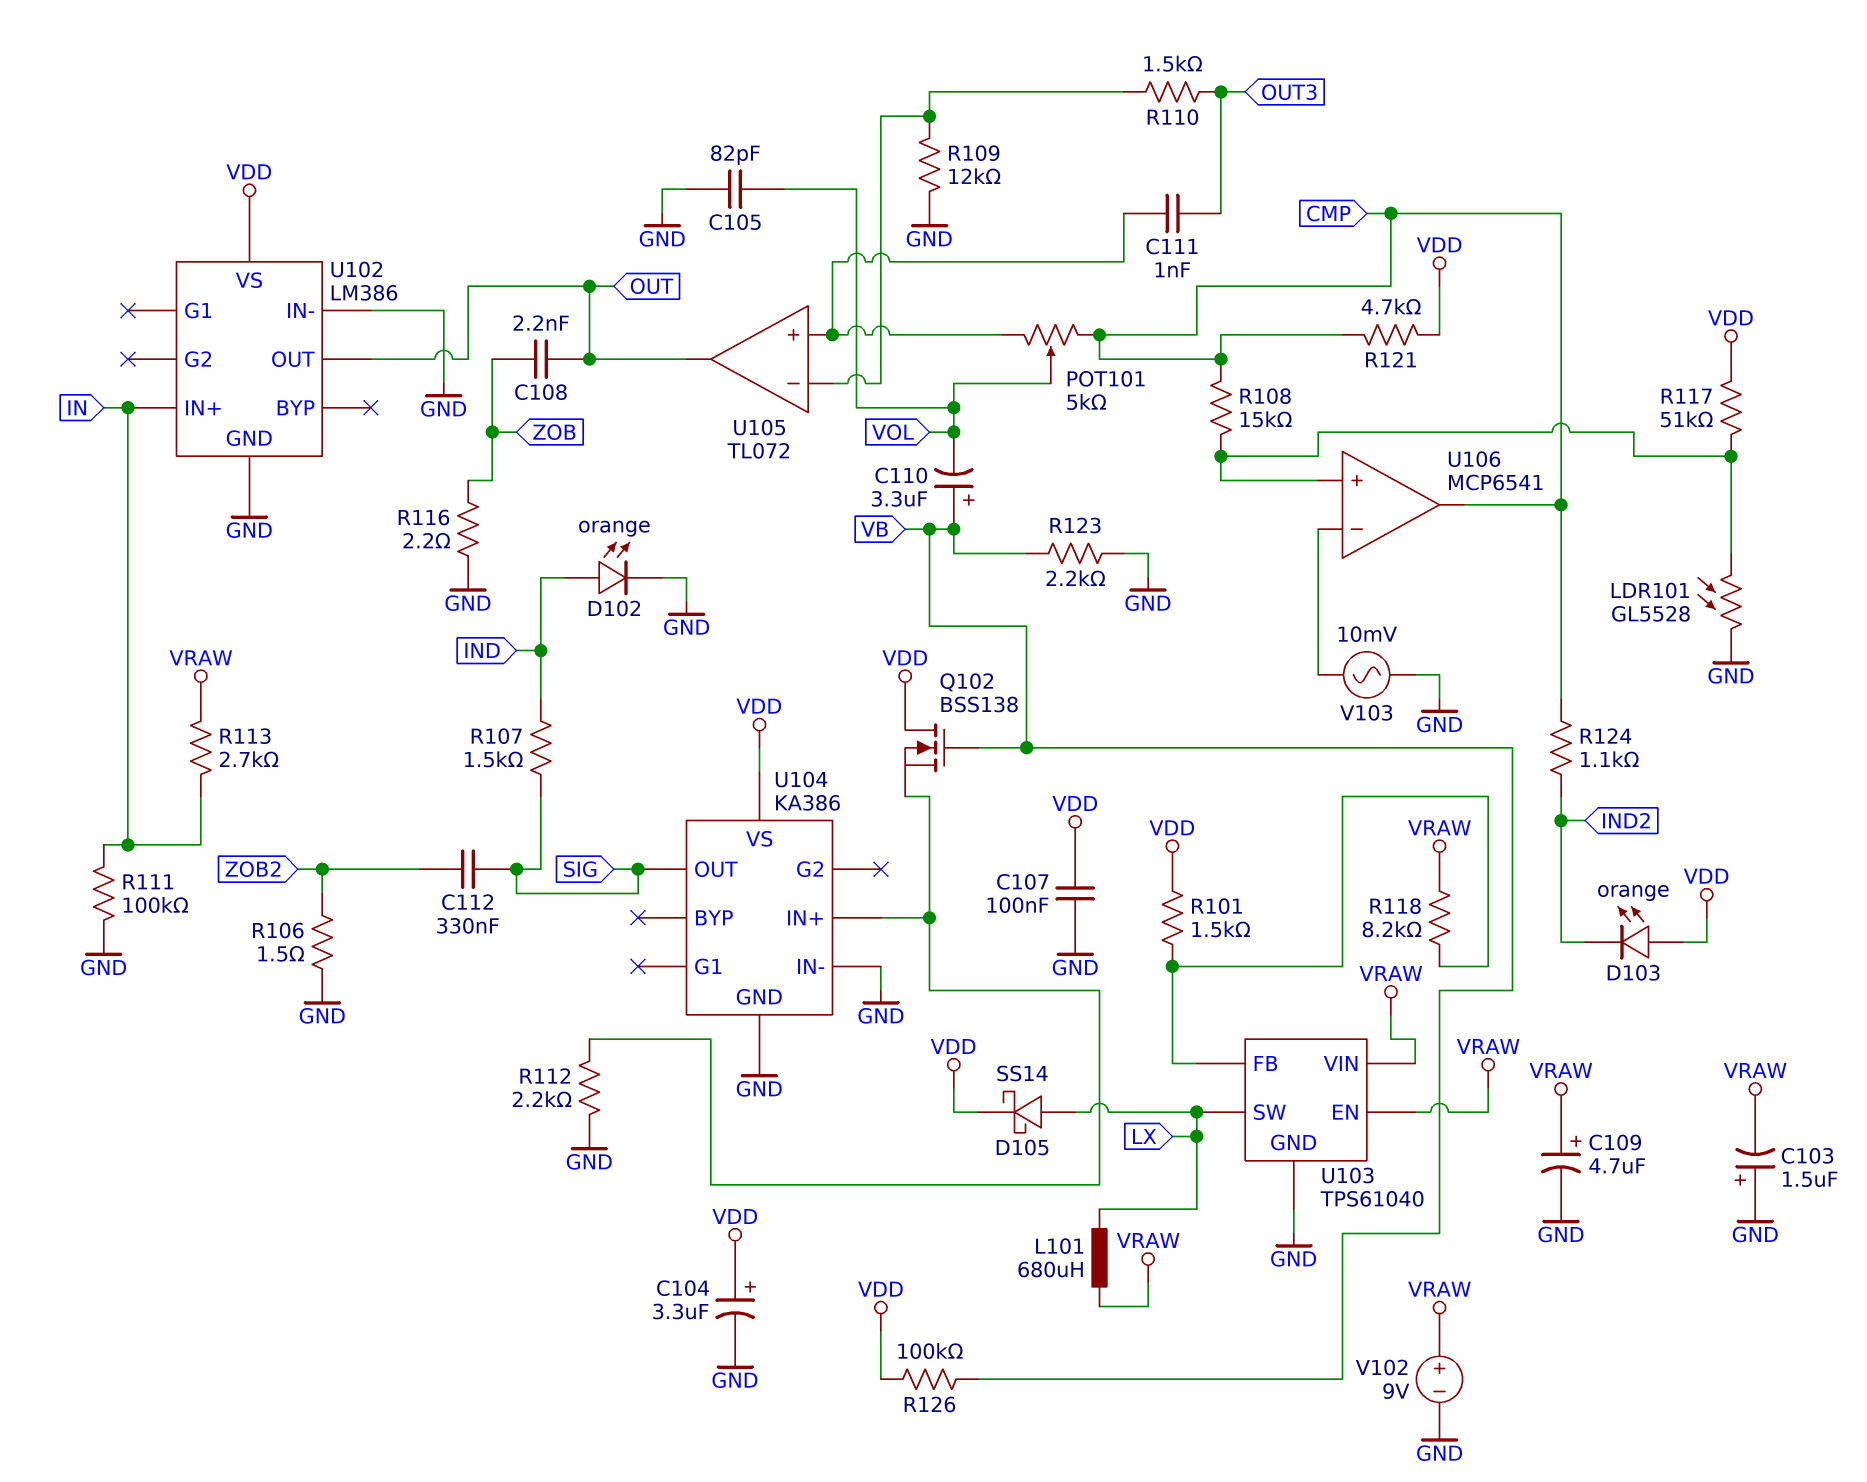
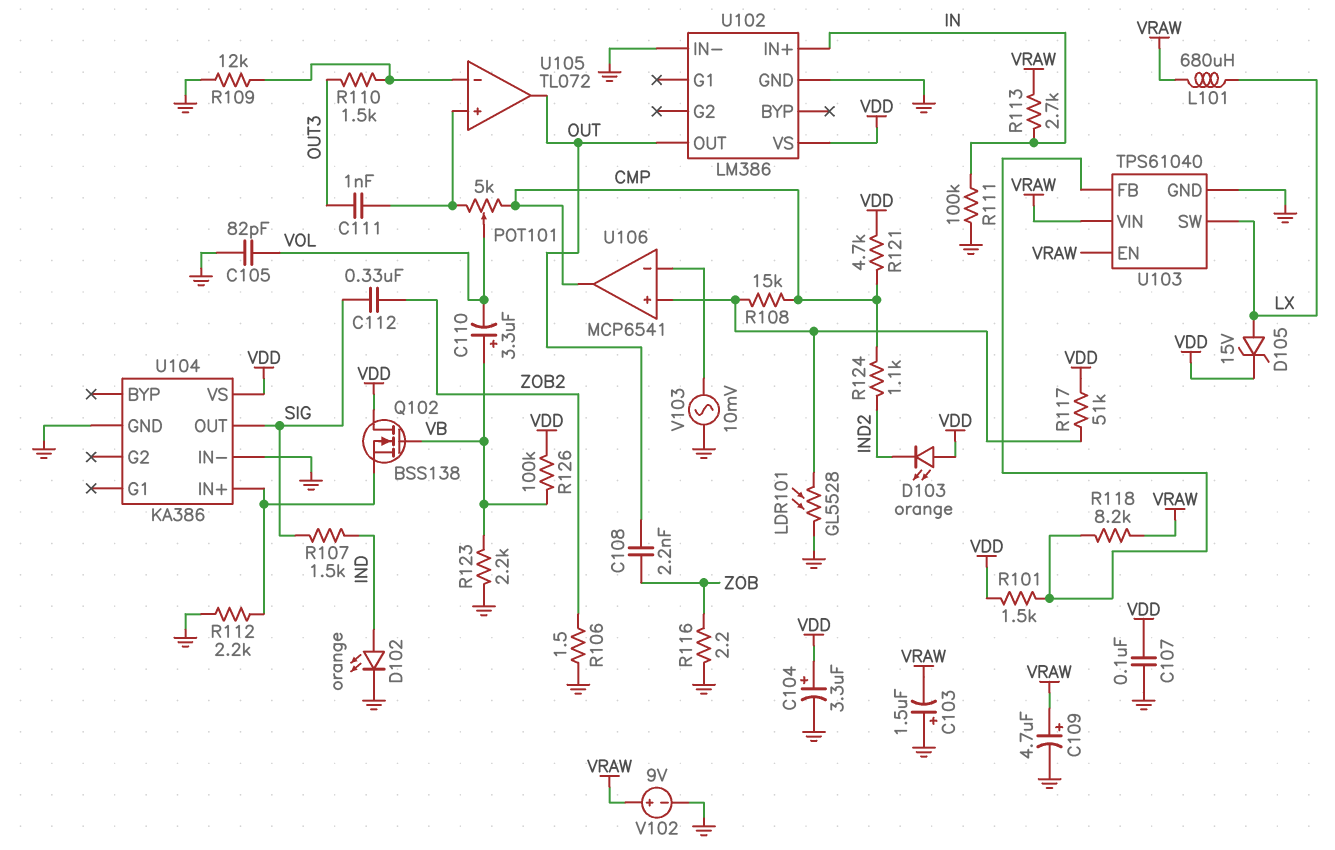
D105: schottky SS14 (A LX, K VDD) -> zener 15V (A LX, K VDD)

